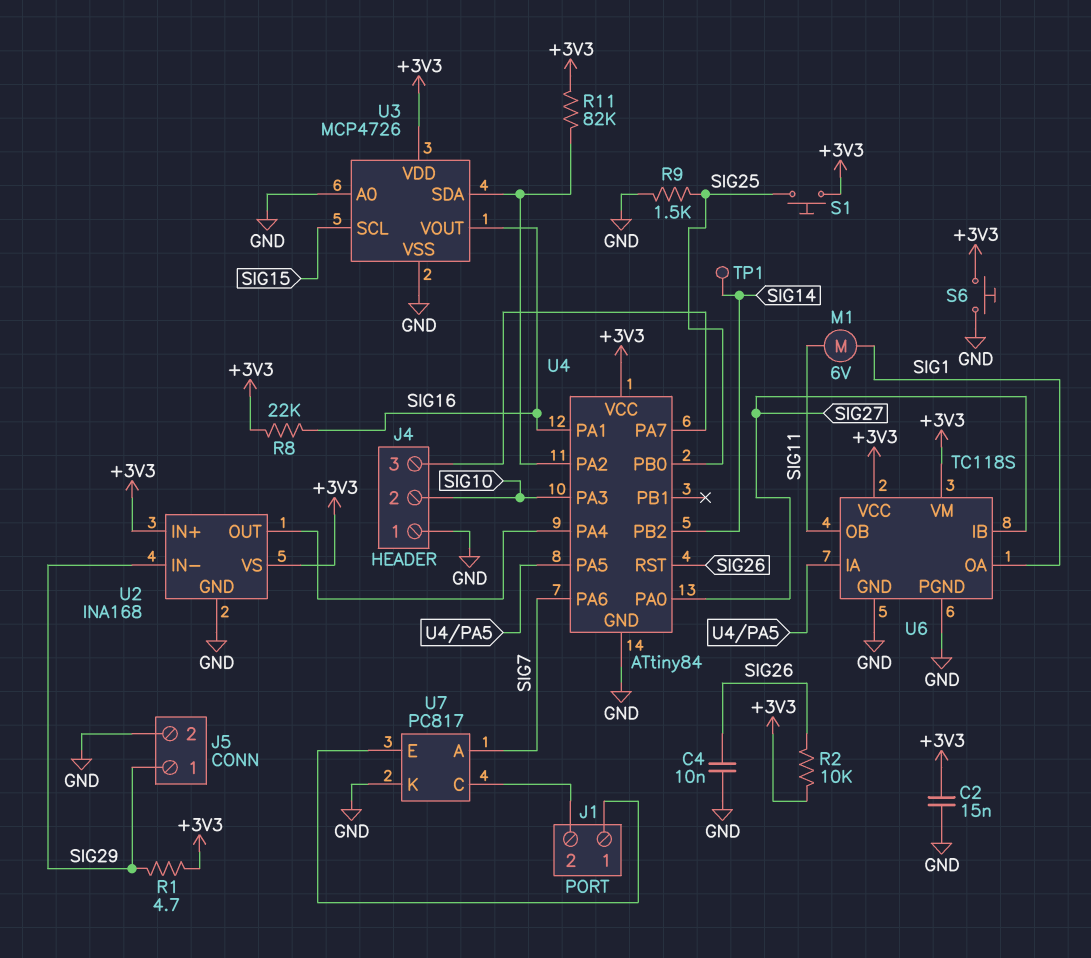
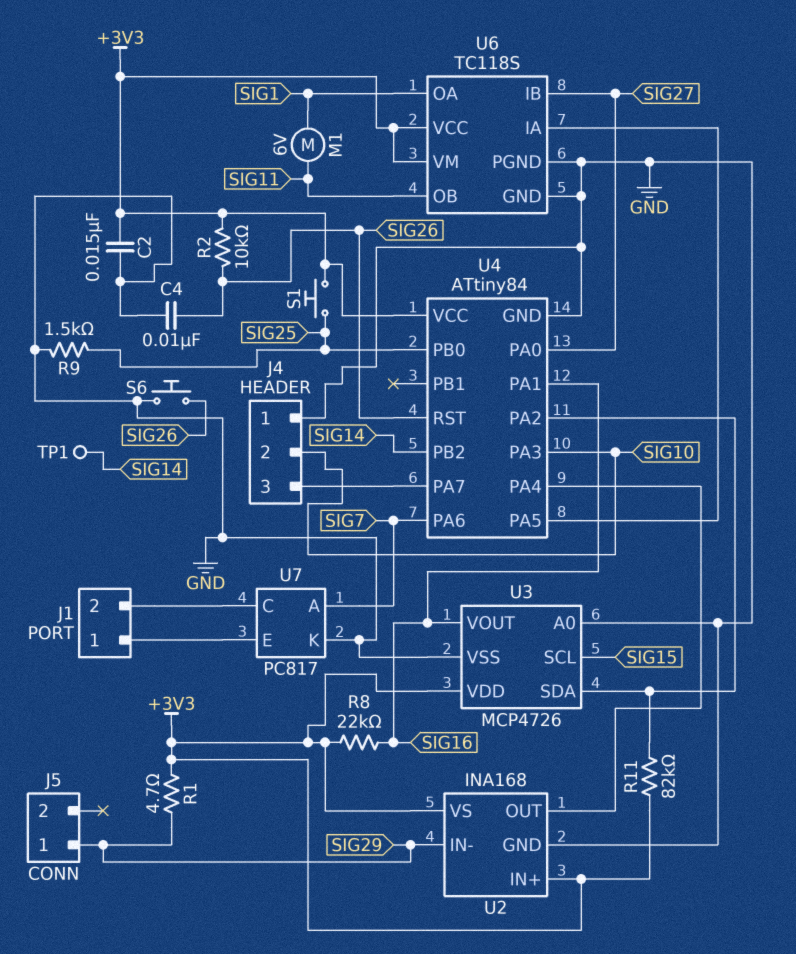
J5 pin 2: GND -> none
S6: button (+3V3, GND) -> button (GND, SIG26)

